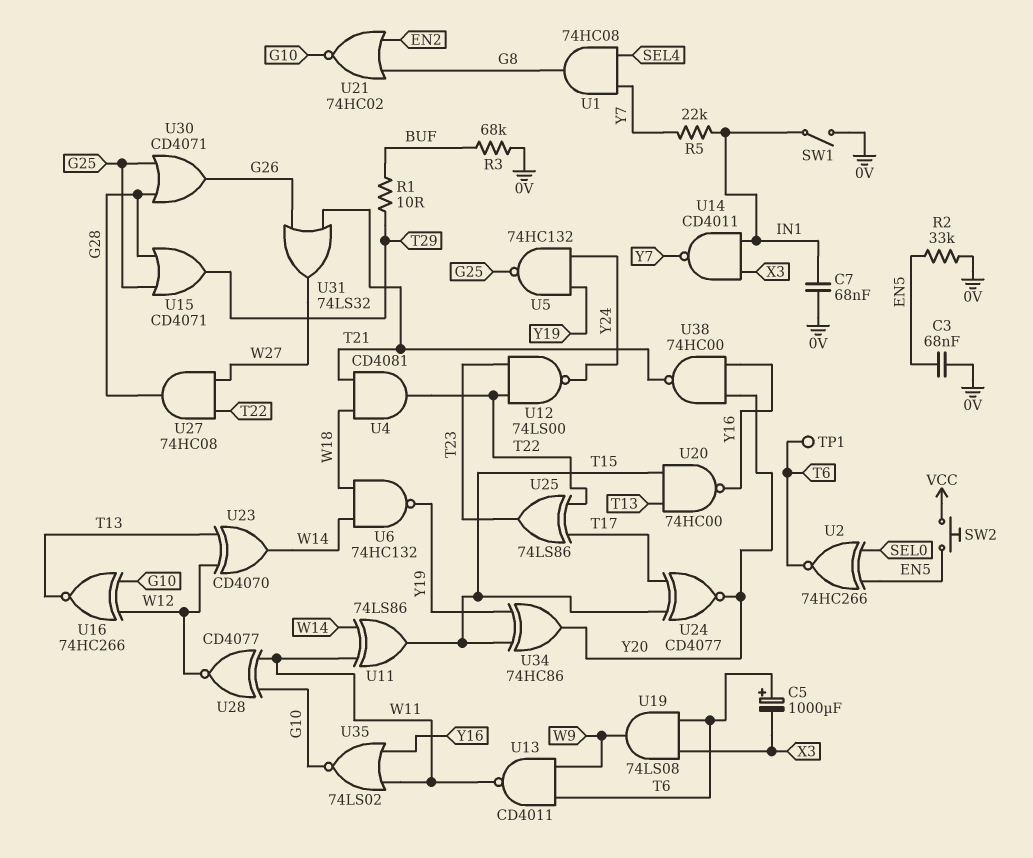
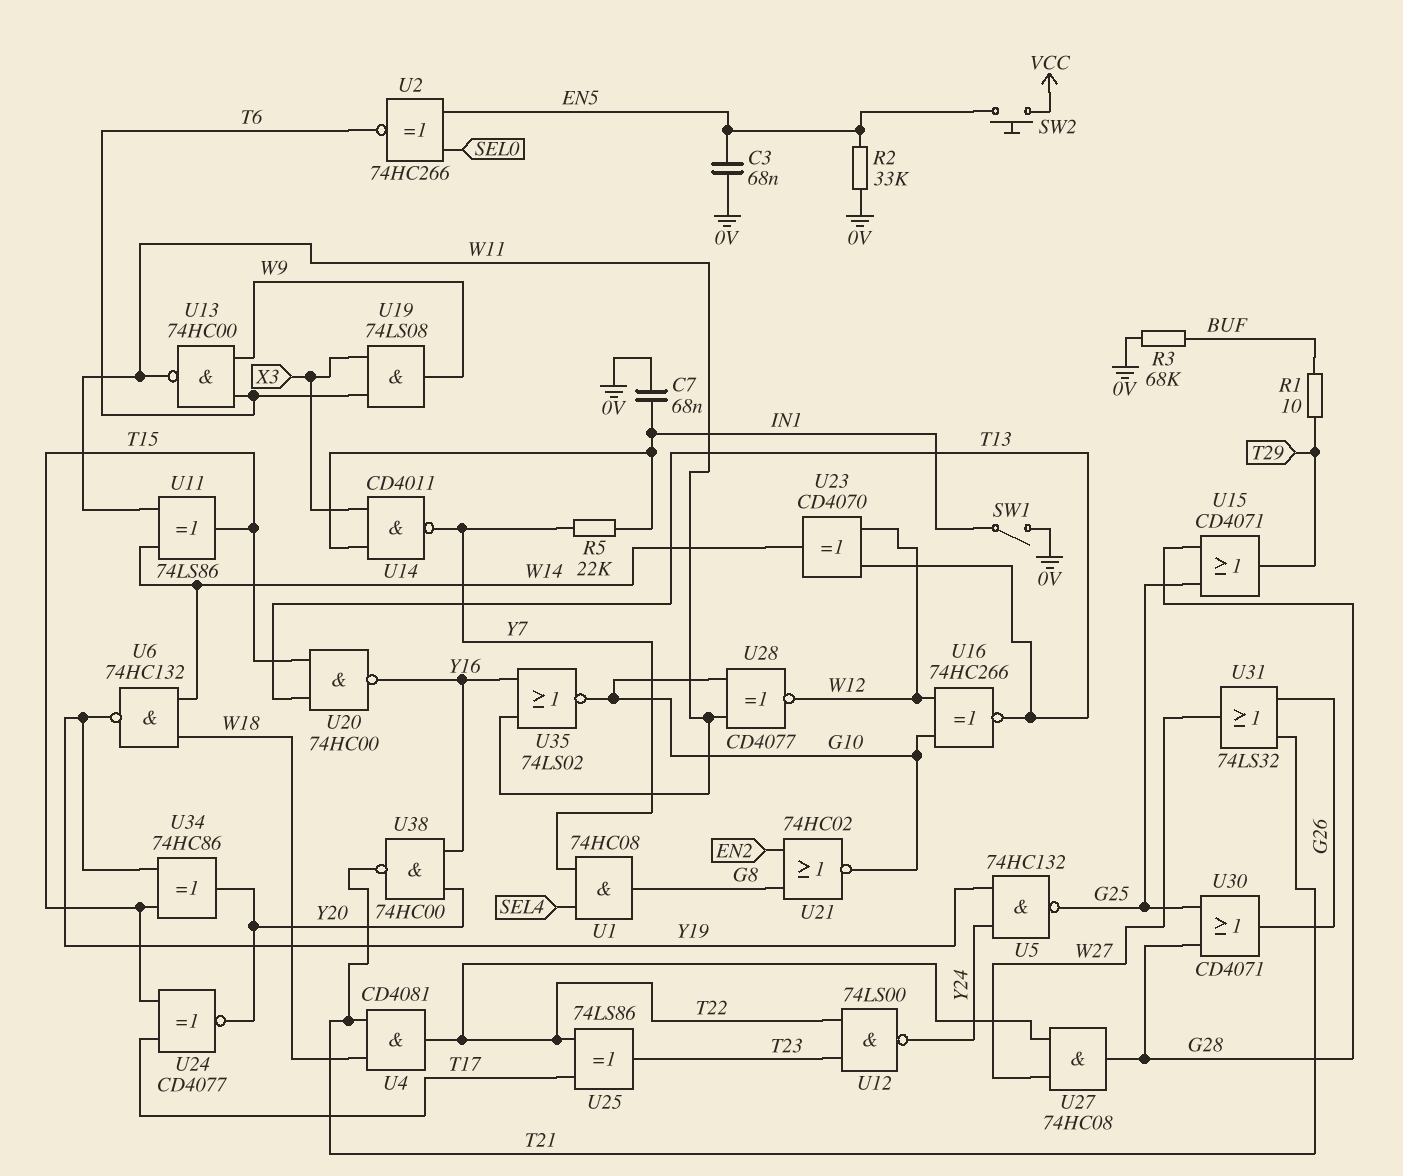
C5: 1000uF (plus T6, minus X3) -> none
TP1: test point (T6) -> none
U13: NAND CD4011 (in T6, in W9, out W11) -> NAND 74HC00 (in T6, in W9, out W11)

